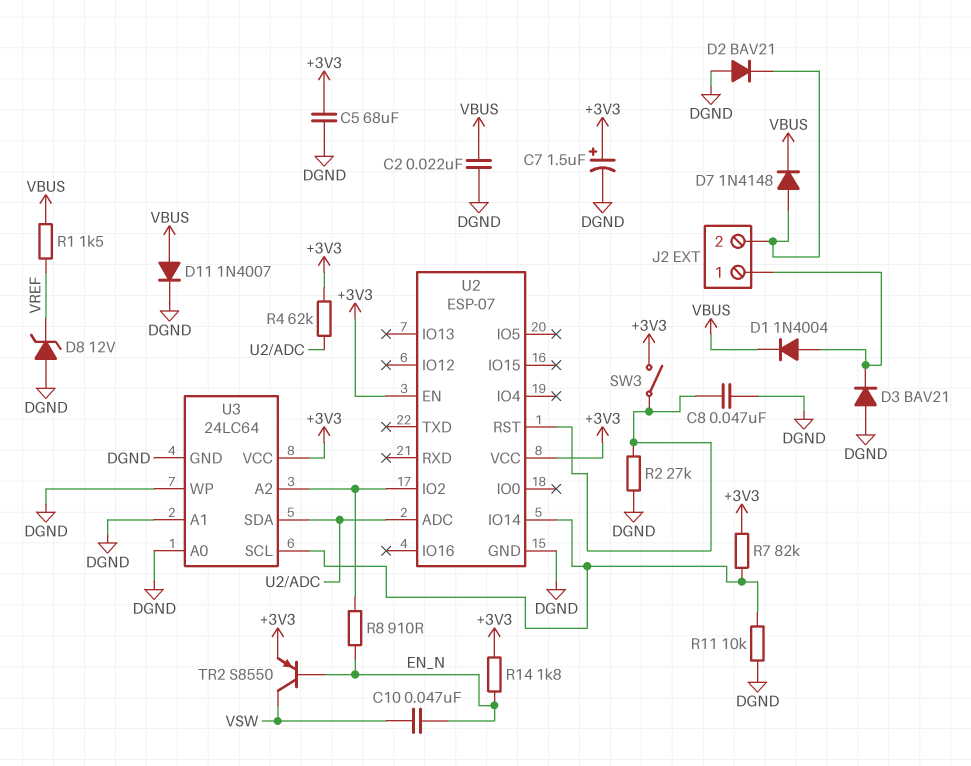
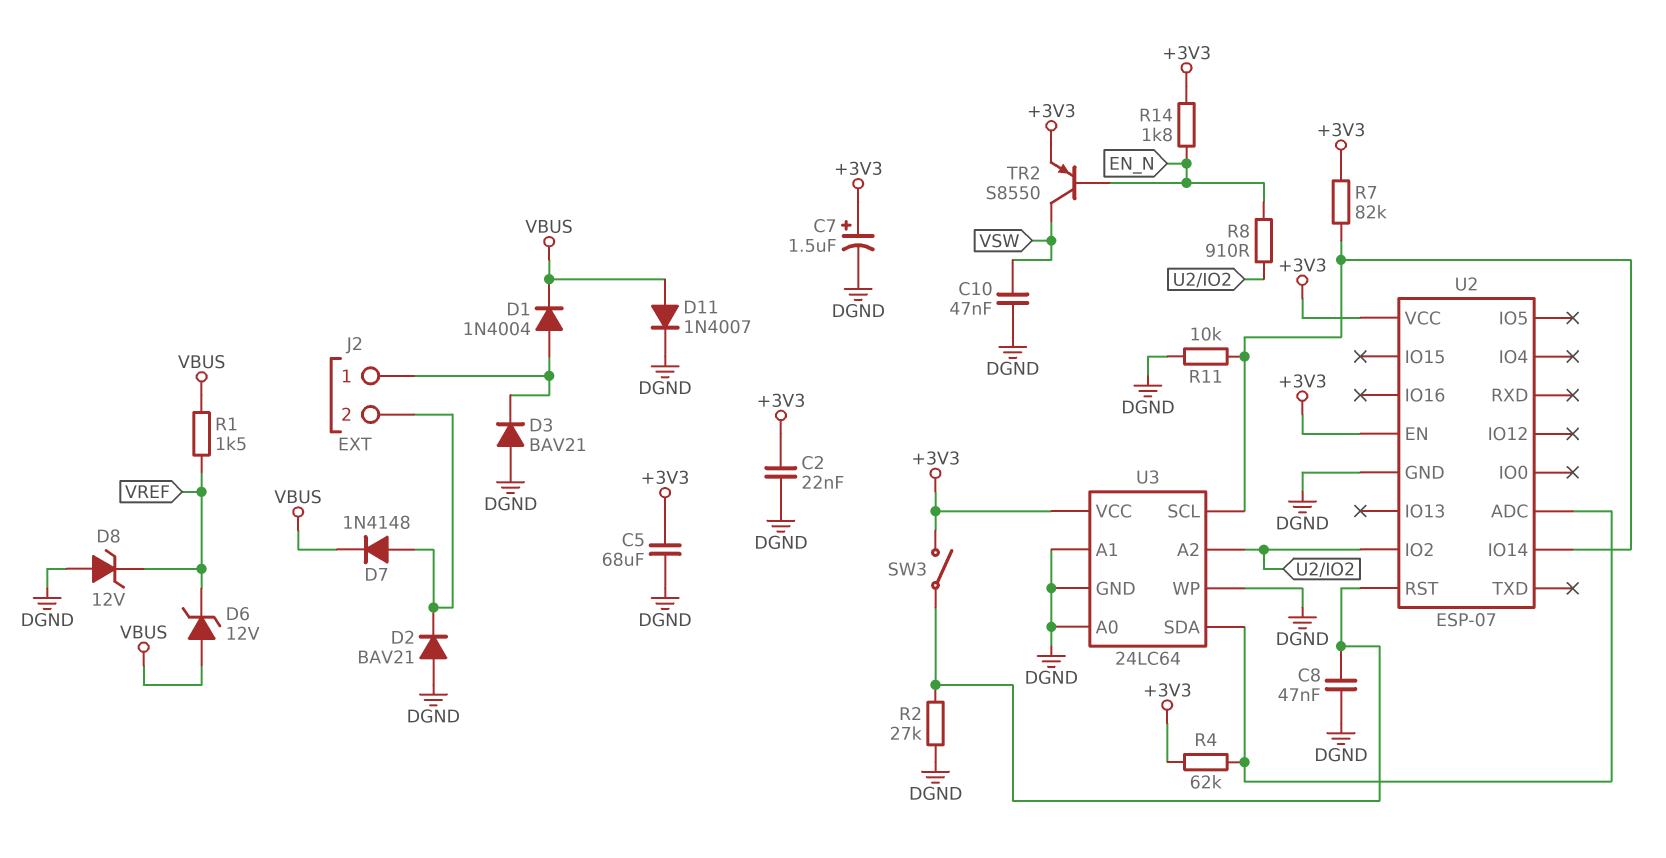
C2: 22nF (DGND, VBUS) -> 22nF (+3V3, DGND)
C10: 47nF (EN_N, VSW) -> 47nF (DGND, VSW)
D6: none -> zener 12V (A VBUS, K VREF)

